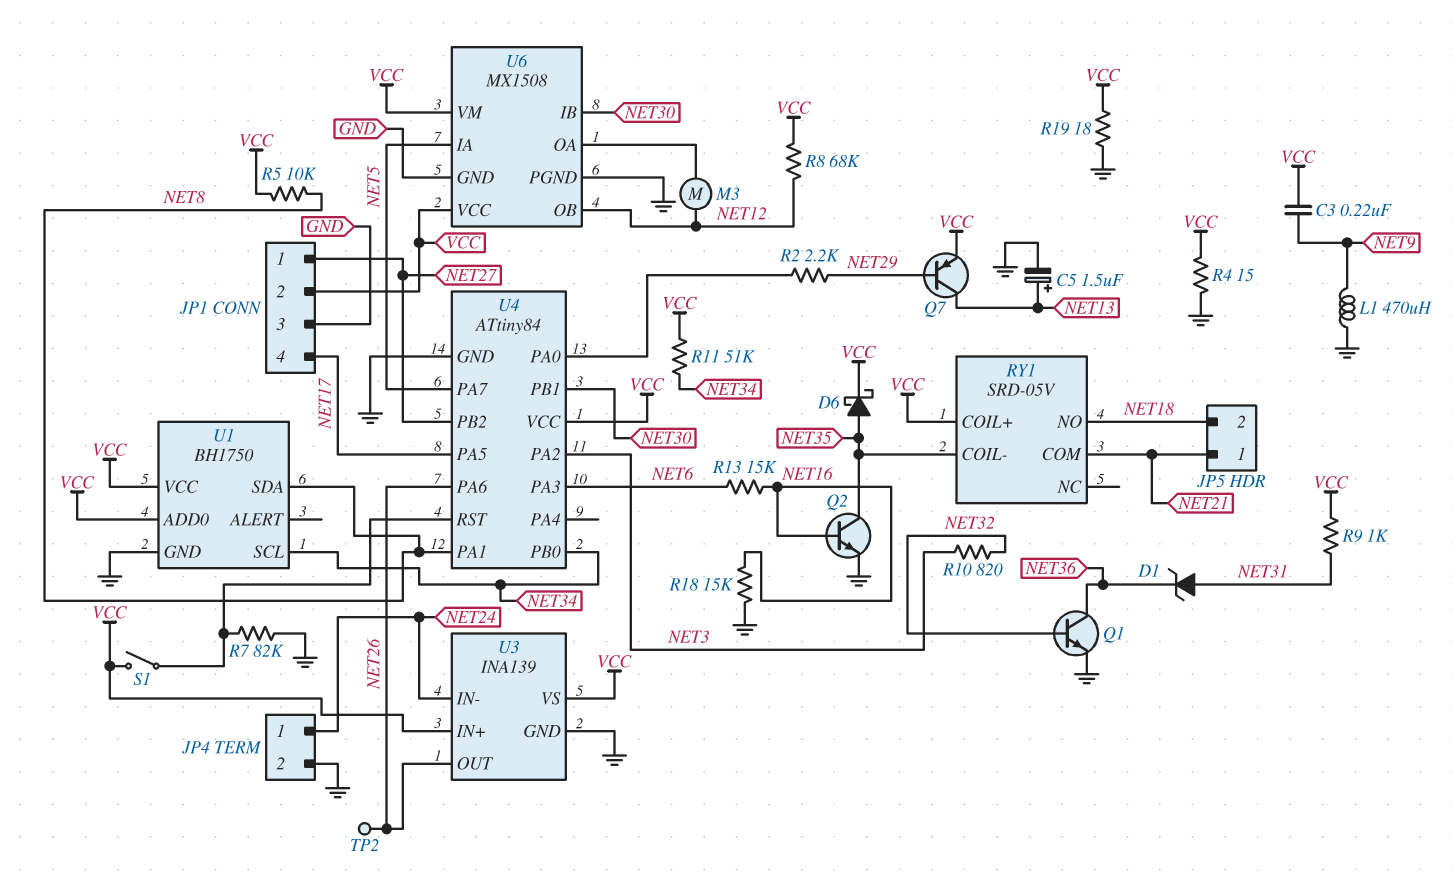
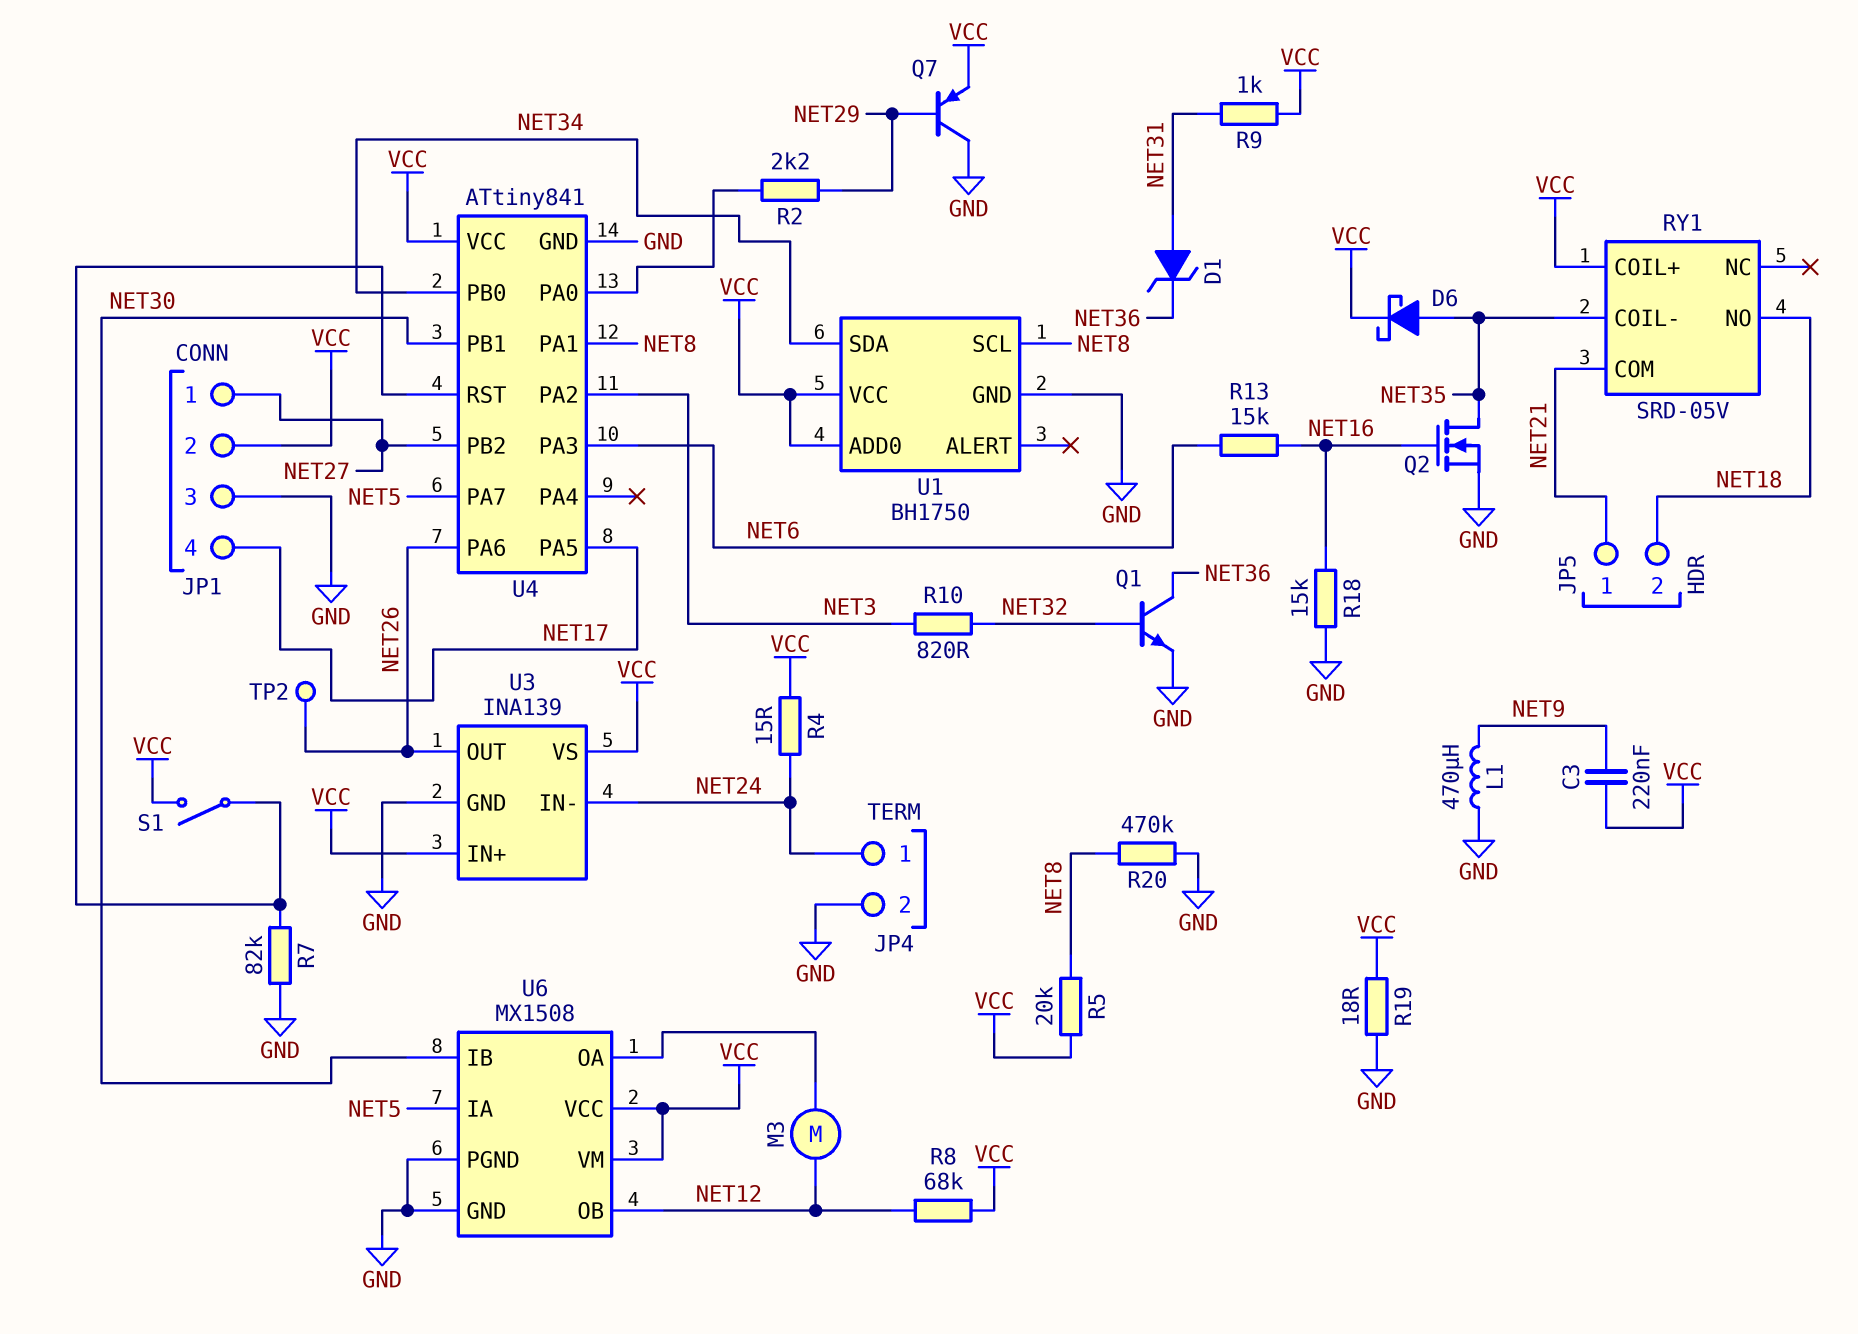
C5: 1.5uF (plus NET13, minus GND) -> none
Q2: NPN (B NET16, C NET35, E GND) -> NMOS (G NET16, D NET35, S GND)
Q7: PNP (B NET29, C NET13, E VCC) -> PNP (B NET29, C GND, E VCC)
R4: 15 (GND, VCC) -> 15 (NET24, VCC)
R5: 10k (NET8, VCC) -> 20k (NET8, VCC)
R11: 51k (NET34, VCC) -> none
R20: none -> 470k (GND, NET8)
U1 pin SCL: NET34 -> NET8
U1 pin SDA: NET8 -> NET34
U4: ATtiny84 -> ATtiny841

